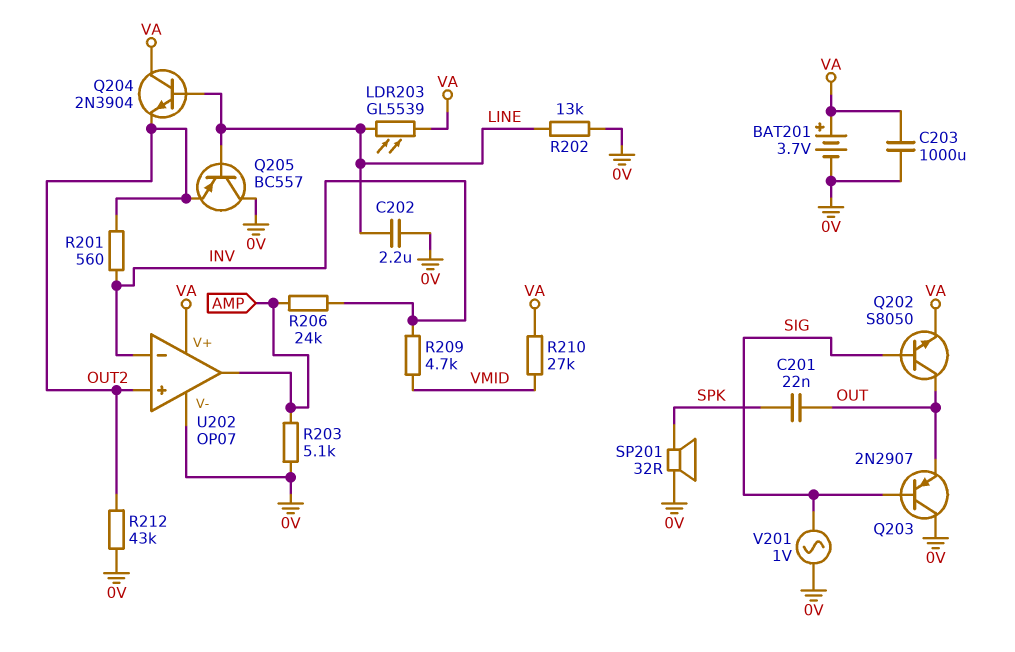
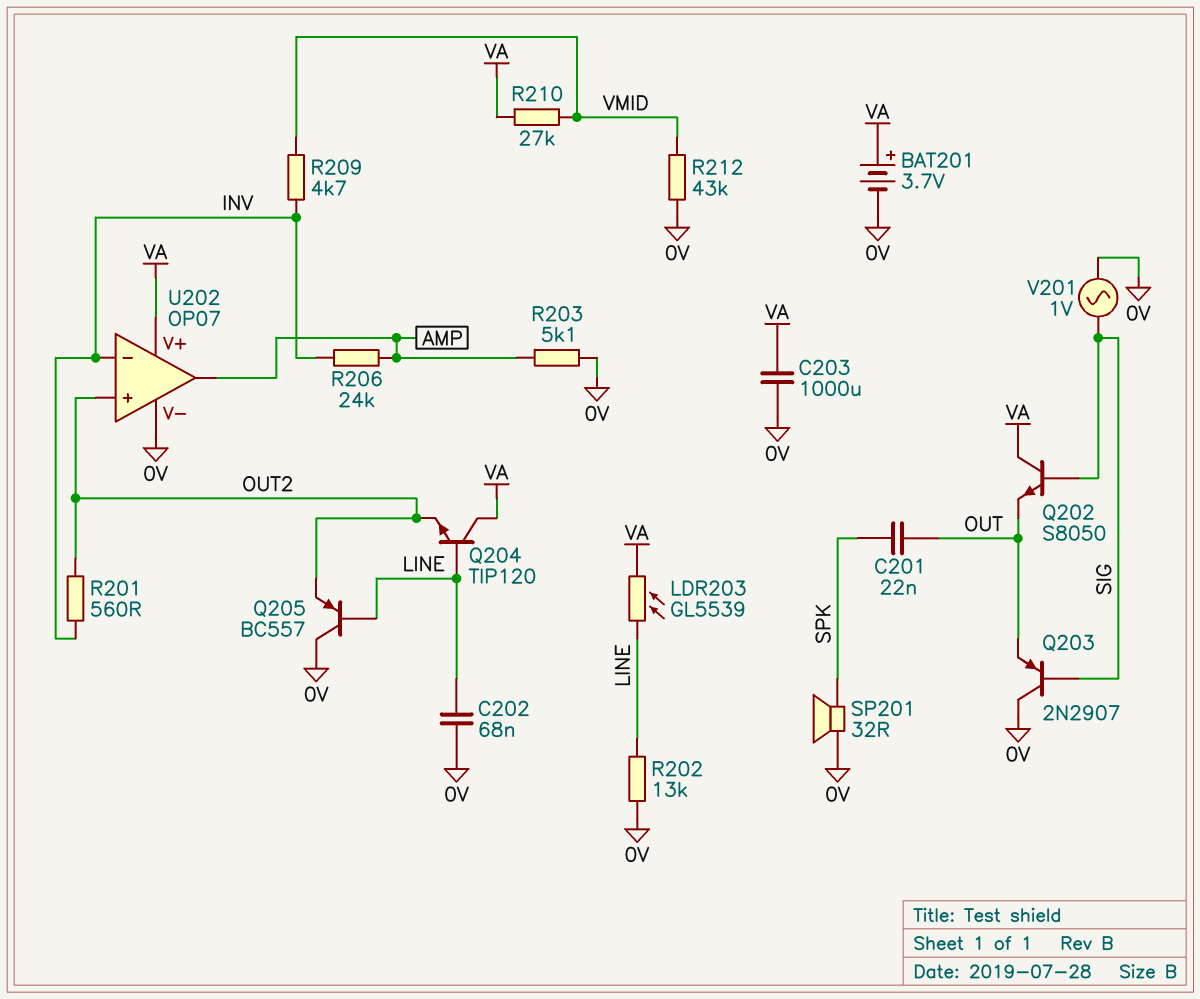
C202: 2.2uF (0V, LINE) -> 68nF (0V, LINE)
Q202: NPN S8050 (B SIG, C OUT, E VA) -> NPN S8050 (B SIG, C VA, E OUT)
Q204: NPN 2N3904 (B LINE, C VA, E OUT2) -> NPN TIP120 (B LINE, C VA, E OUT2)
R212: 43k (0V, OUT2) -> 43k (0V, VMID)

